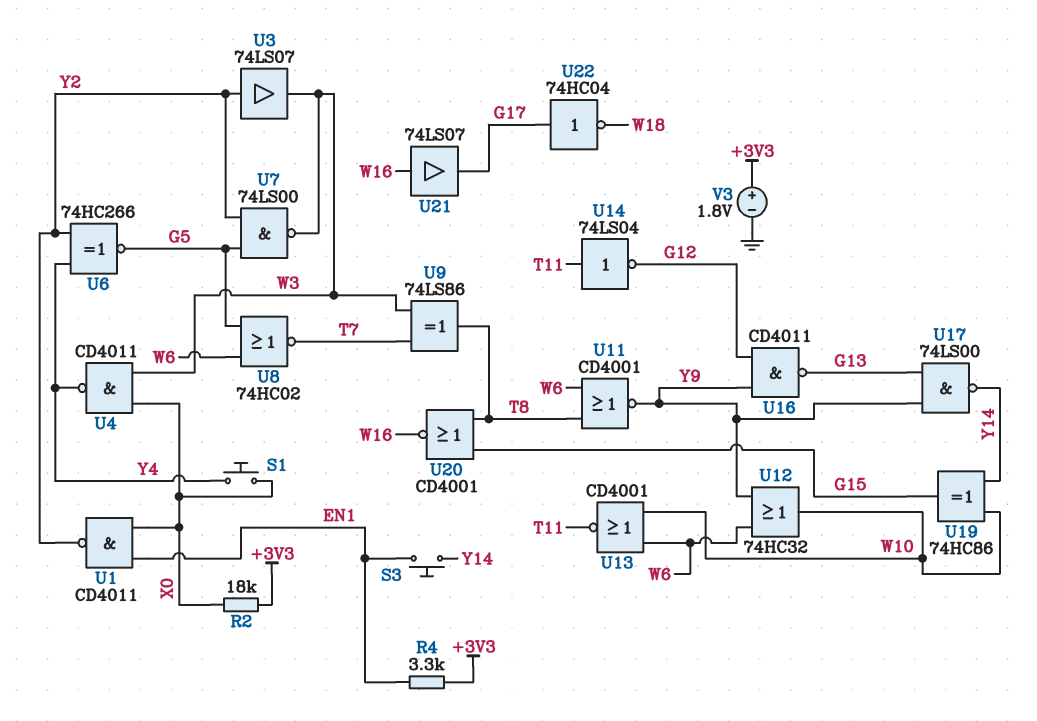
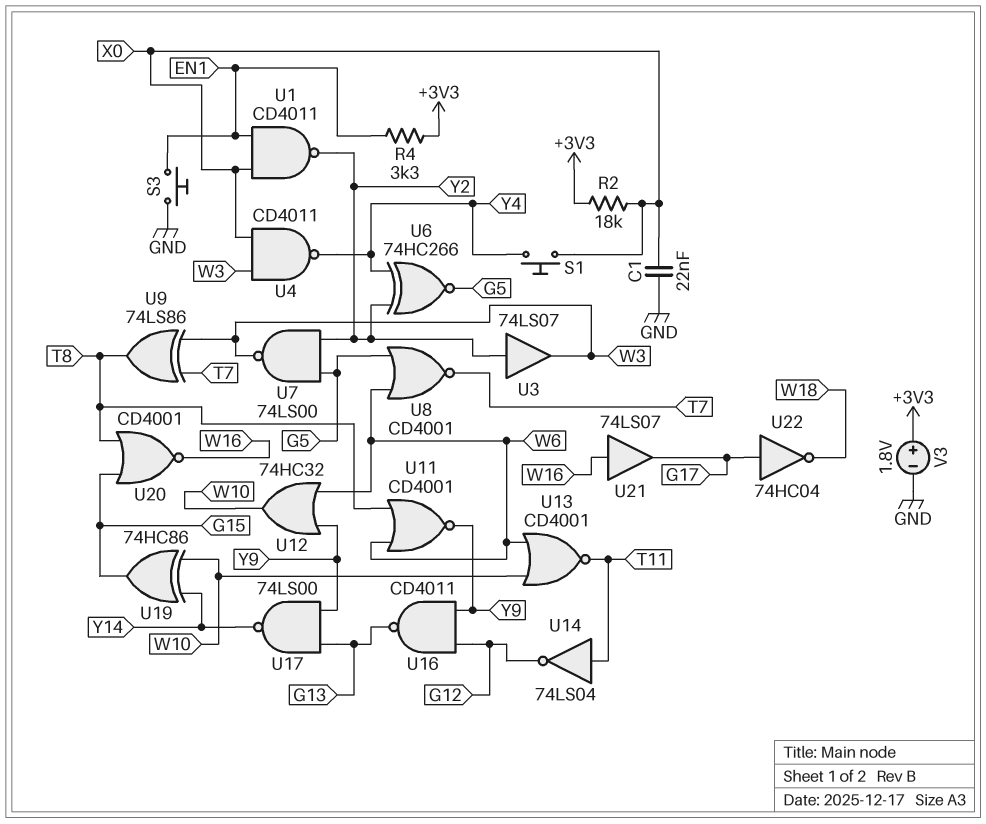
C1: none -> 22nF (GND, X0)
S3: button (EN1, Y14) -> button (EN1, GND)
U8: NOR 74HC02 (in G5, in W6, out T7) -> NOR CD4001 (in G5, in W6, out T7)

